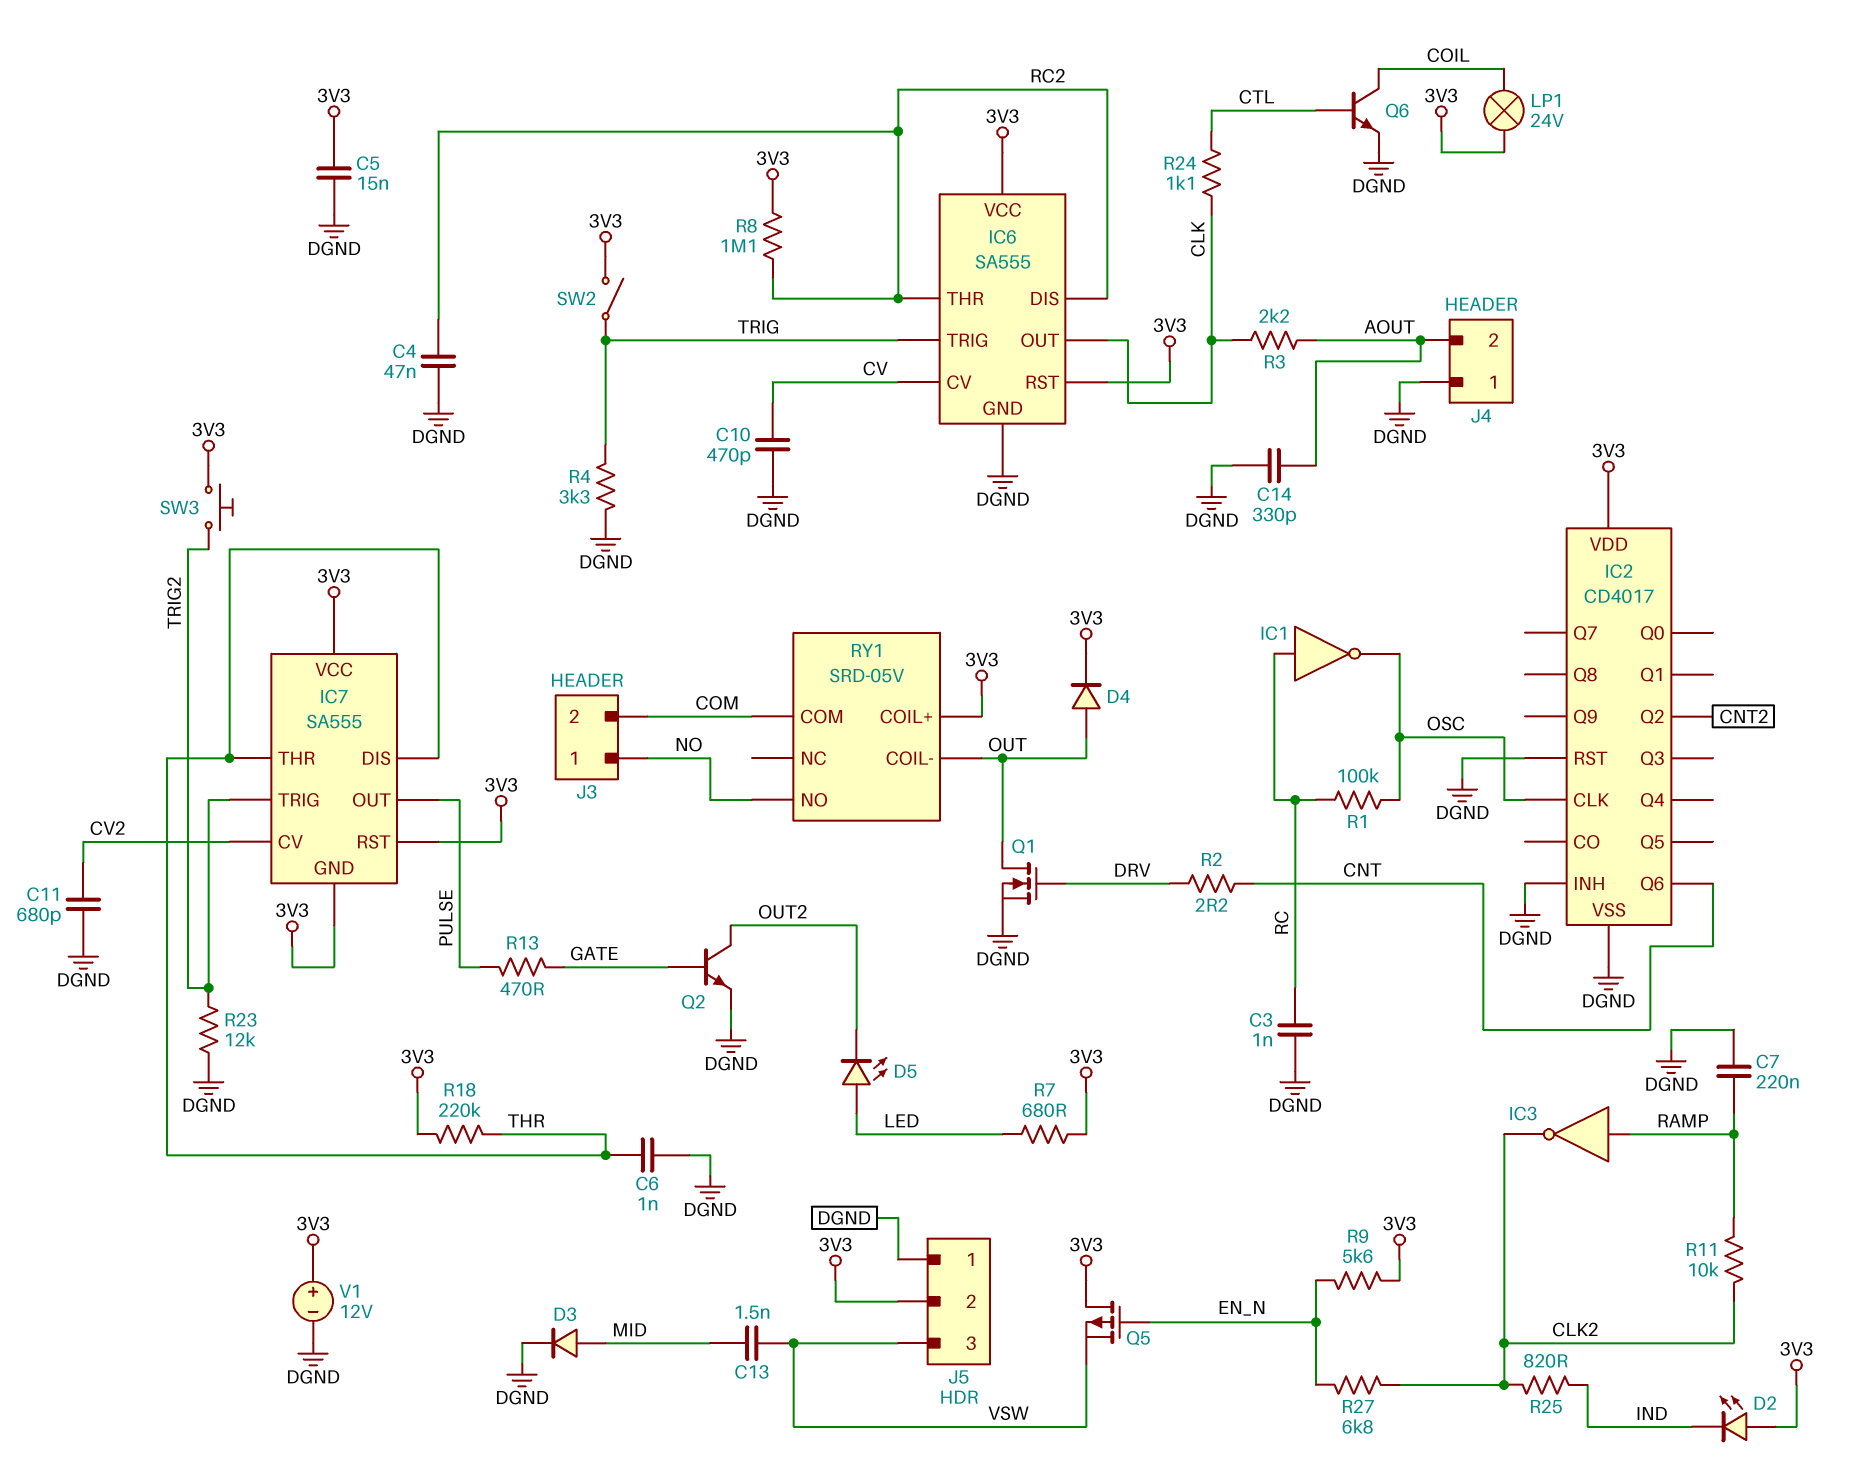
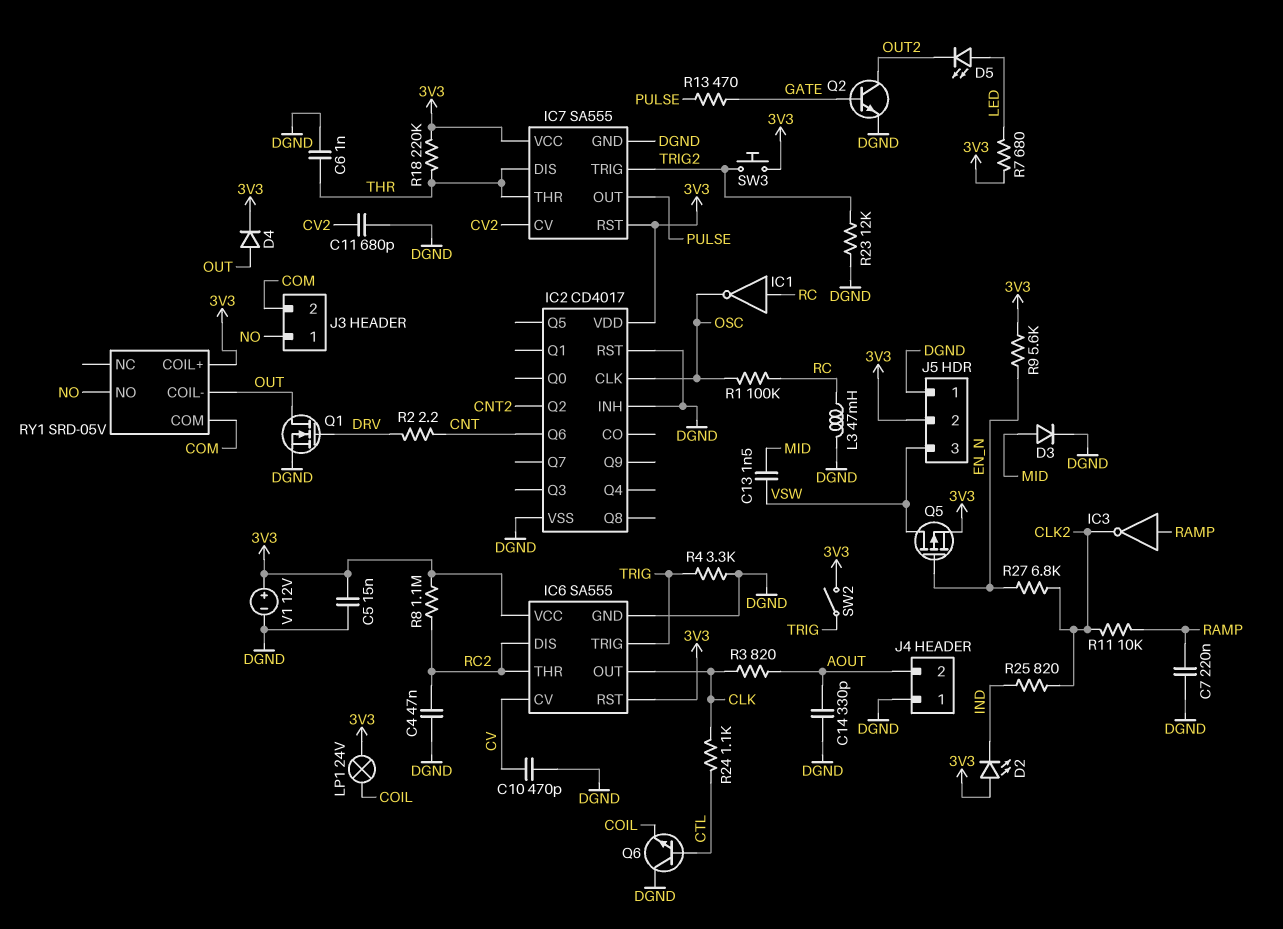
C3: 1nF (DGND, RC) -> none
IC7 pin GND: 3V3 -> DGND
L3: none -> 47mH (DGND, RC)
Q5: PMOS (G EN_N, D 3V3, S VSW) -> PMOS (G EN_N, D VSW, S 3V3)
Q6: NPN (B CTL, C COIL, E DGND) -> NPN (B CTL, C DGND, E COIL)
R3: 2.2k (AOUT, CLK) -> 820 (AOUT, CLK)

